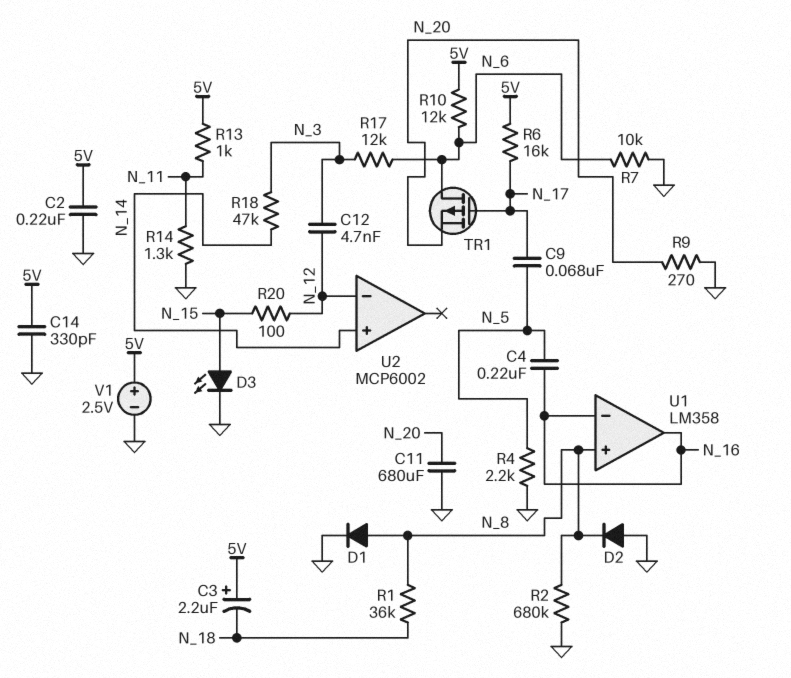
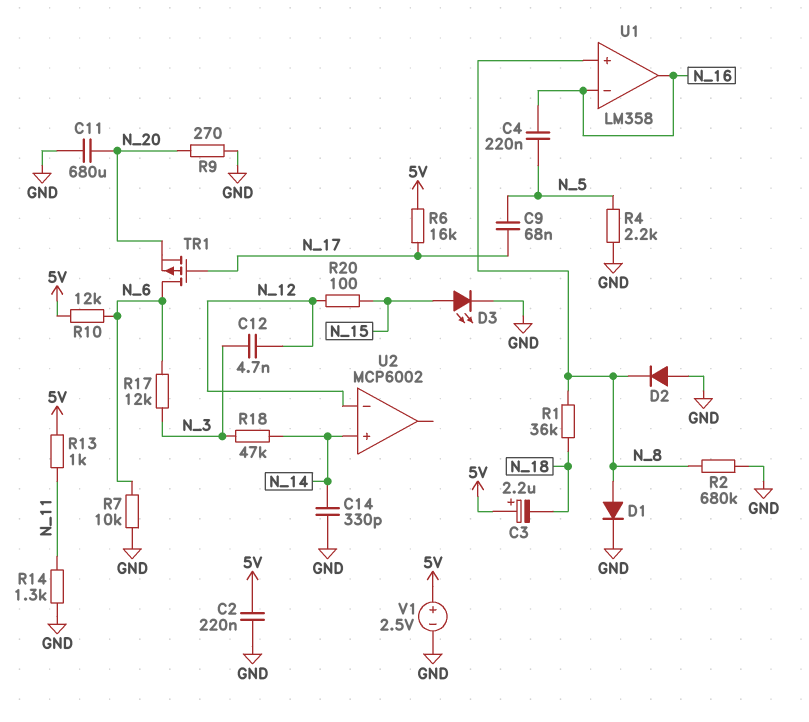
C14: 330pF (5V, GND) -> 330pF (GND, N_14)

